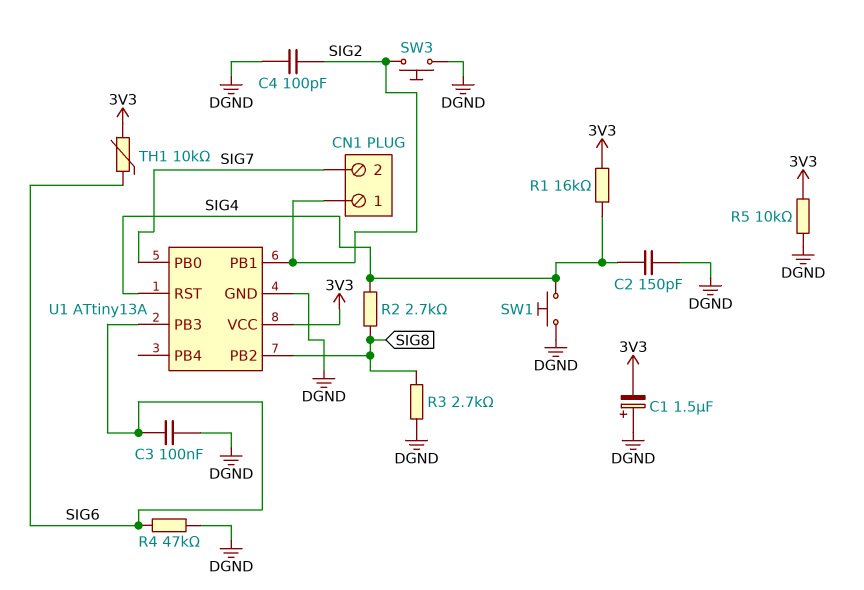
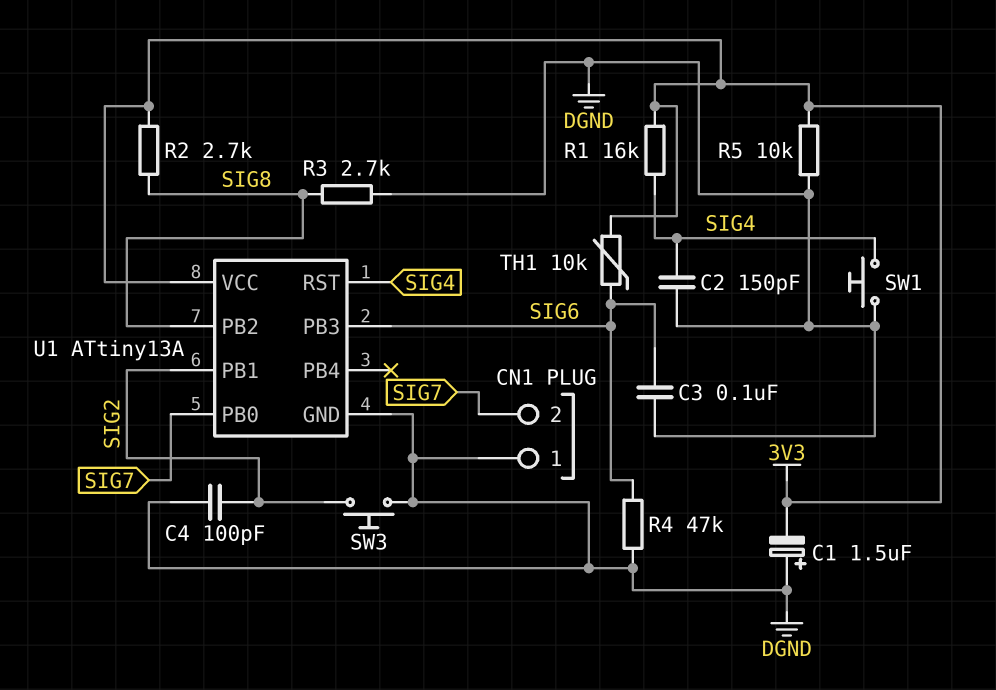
CN1 pin 1: SIG2 -> DGND
R2: 2.7k (SIG4, SIG8) -> 2.7k (3V3, SIG8)

